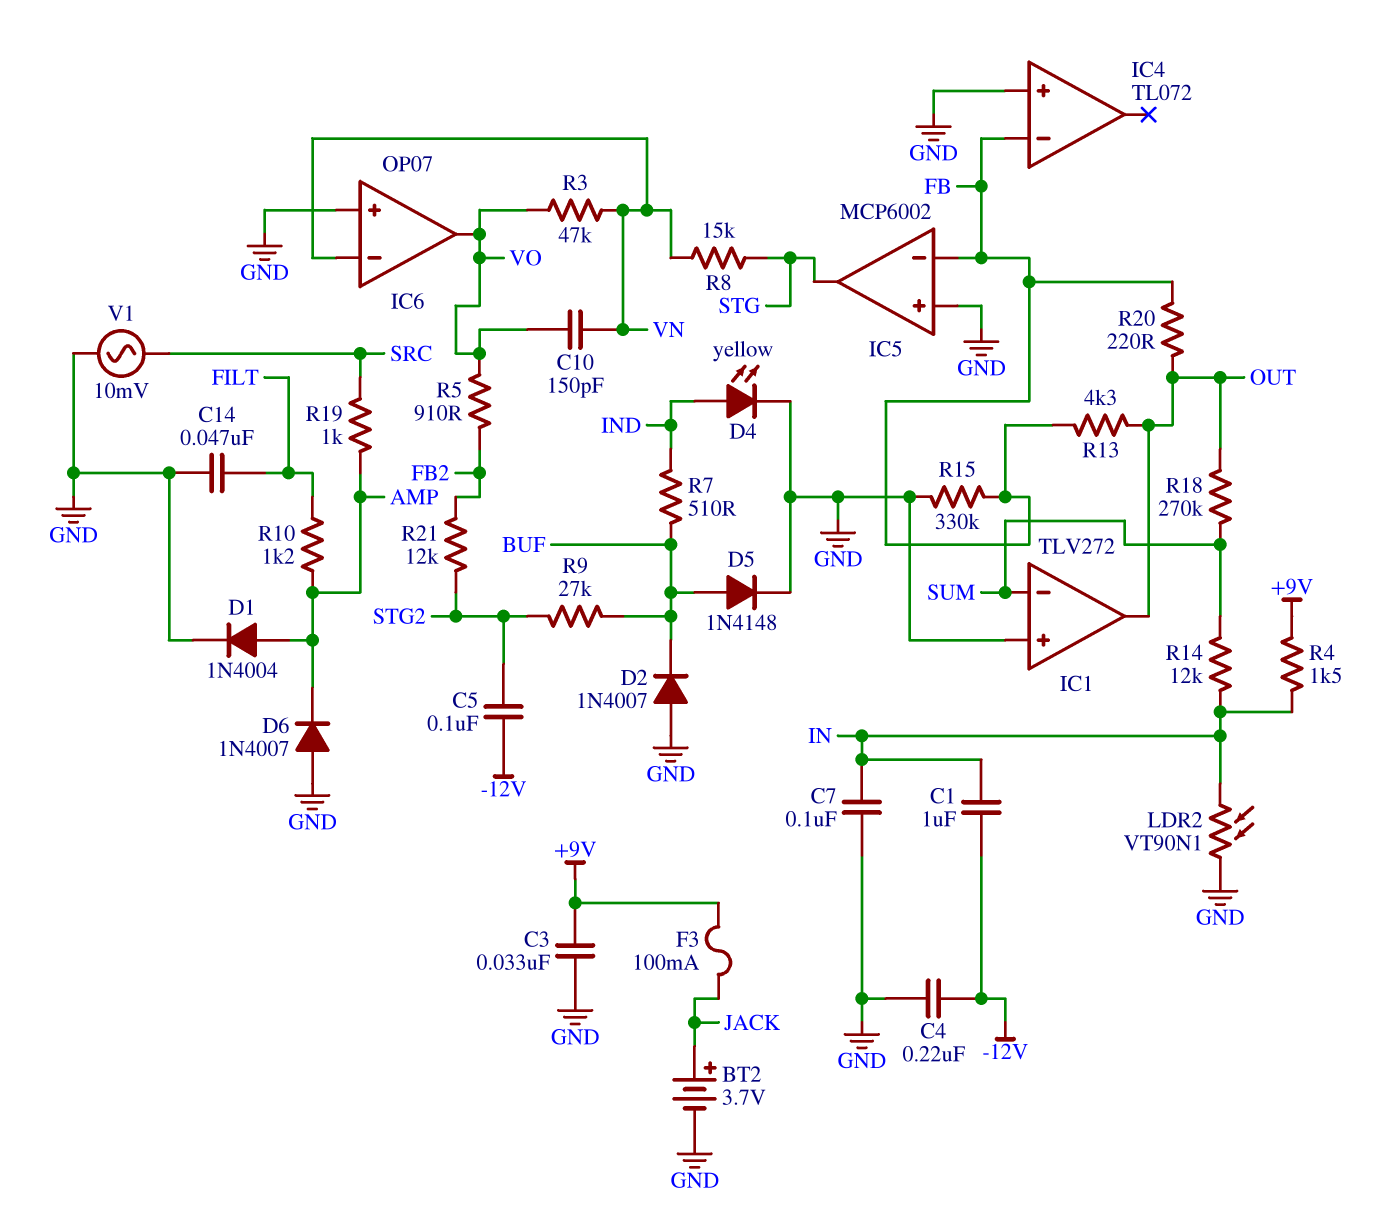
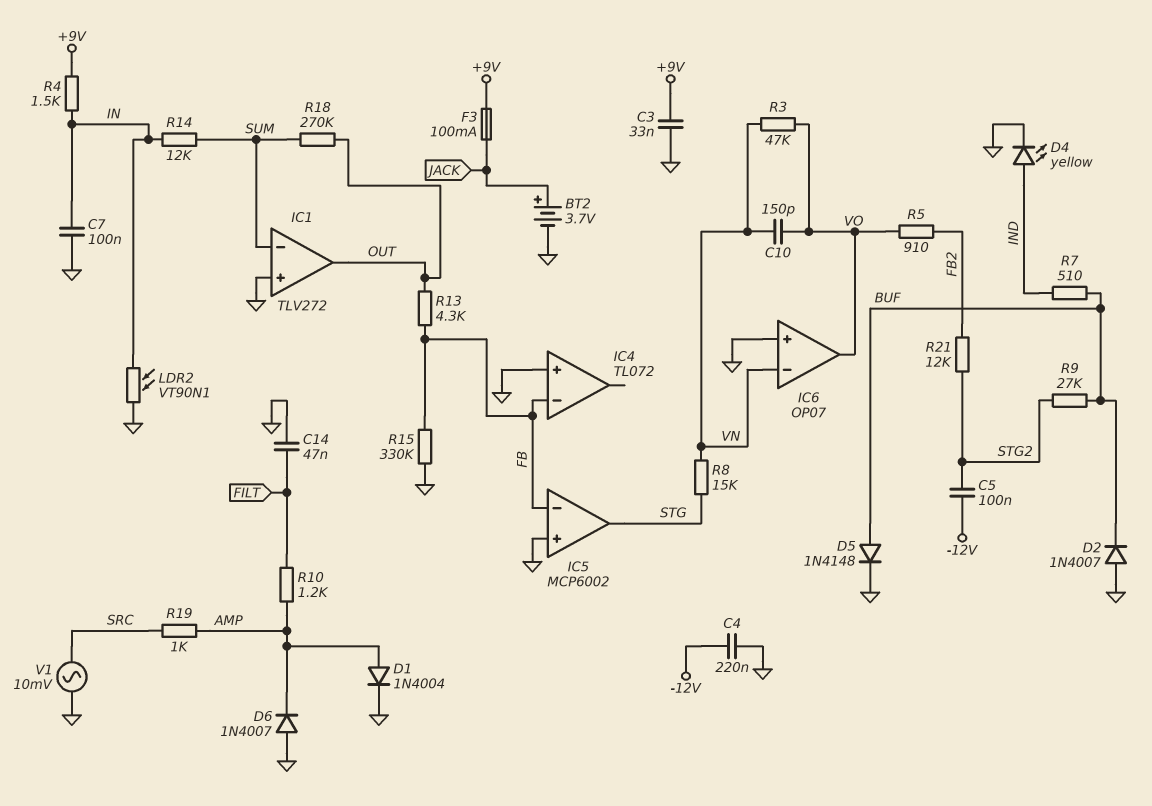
C1: 1uF (-12V, IN) -> none
R20: 220 (FB, OUT) -> none

